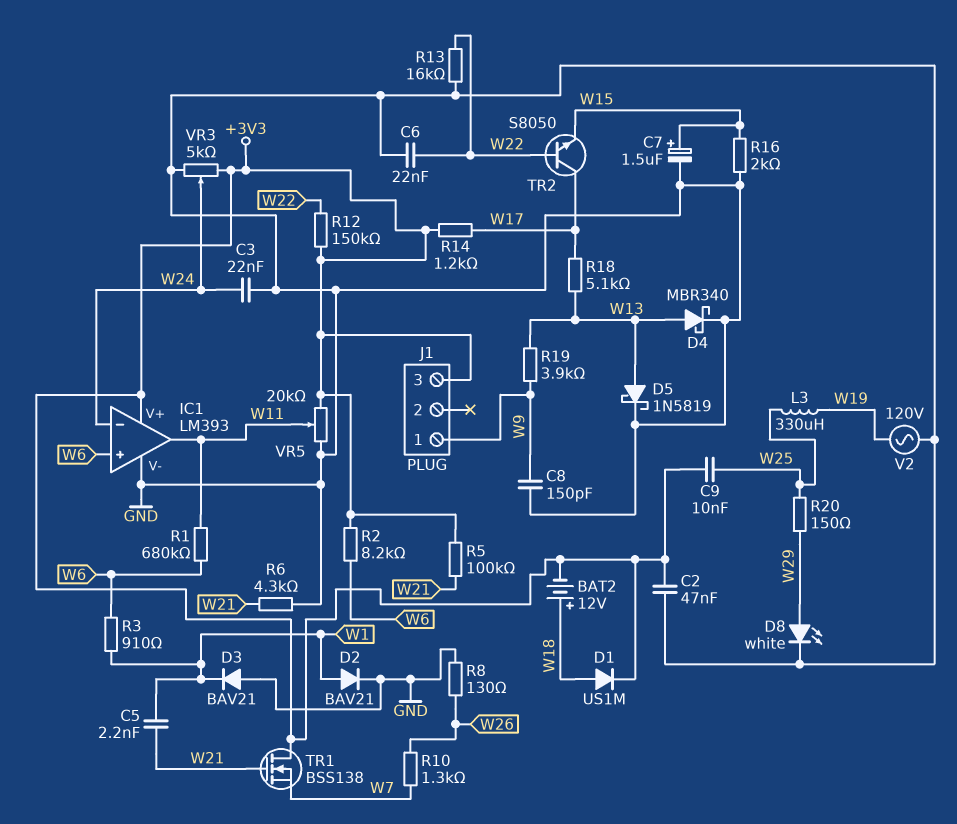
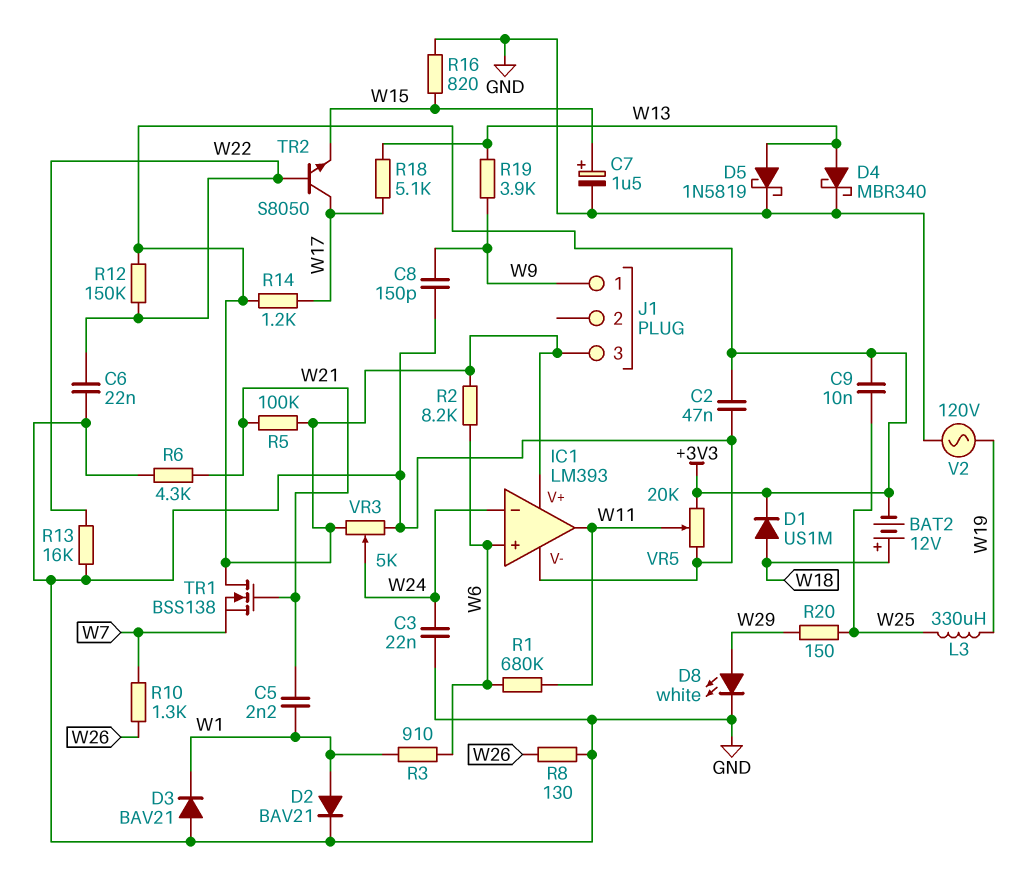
R16: 2k (GND, W15) -> 820 (GND, W15)

